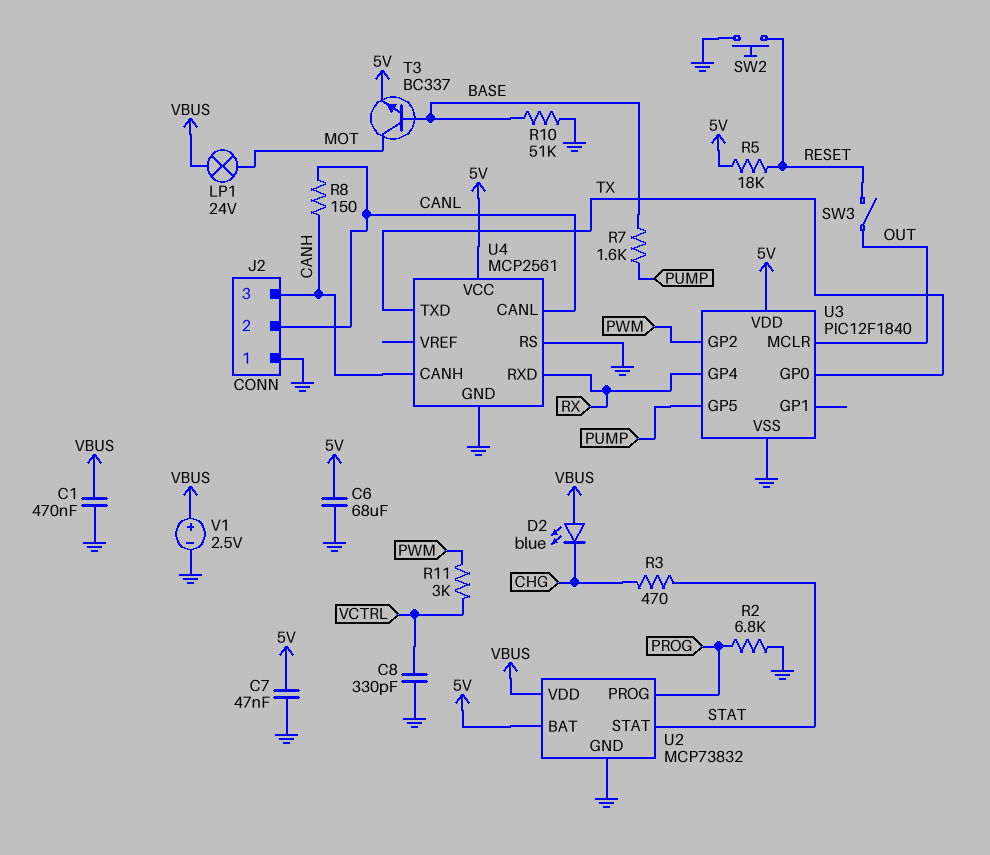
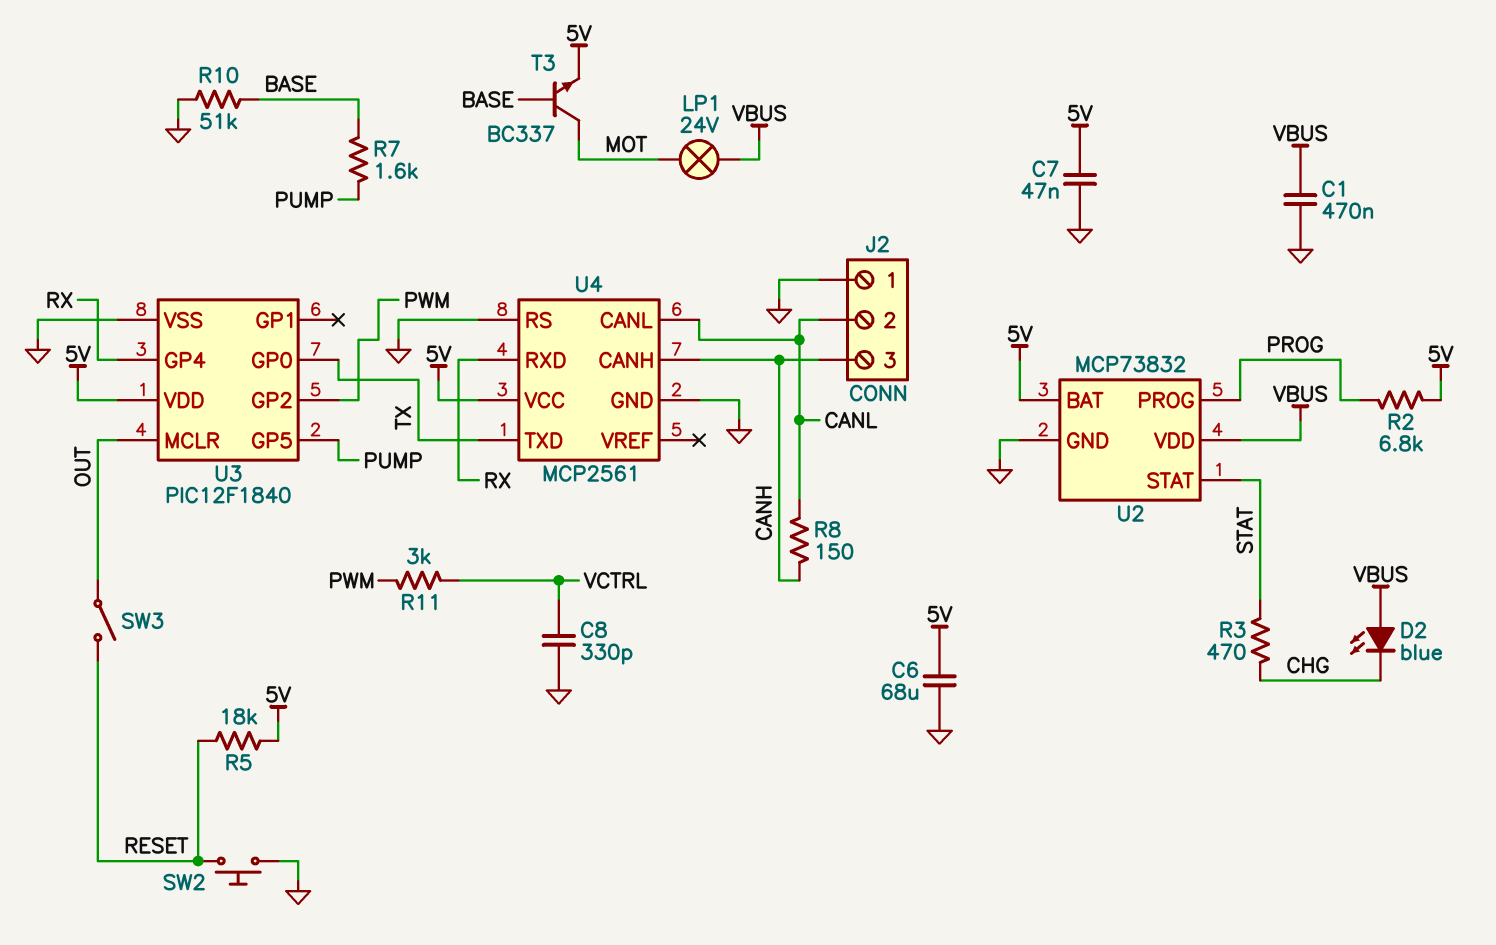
R2: 6.8k (GND, PROG) -> 6.8k (5V, PROG)
V1: 2.5V (plus VBUS, minus GND) -> none

